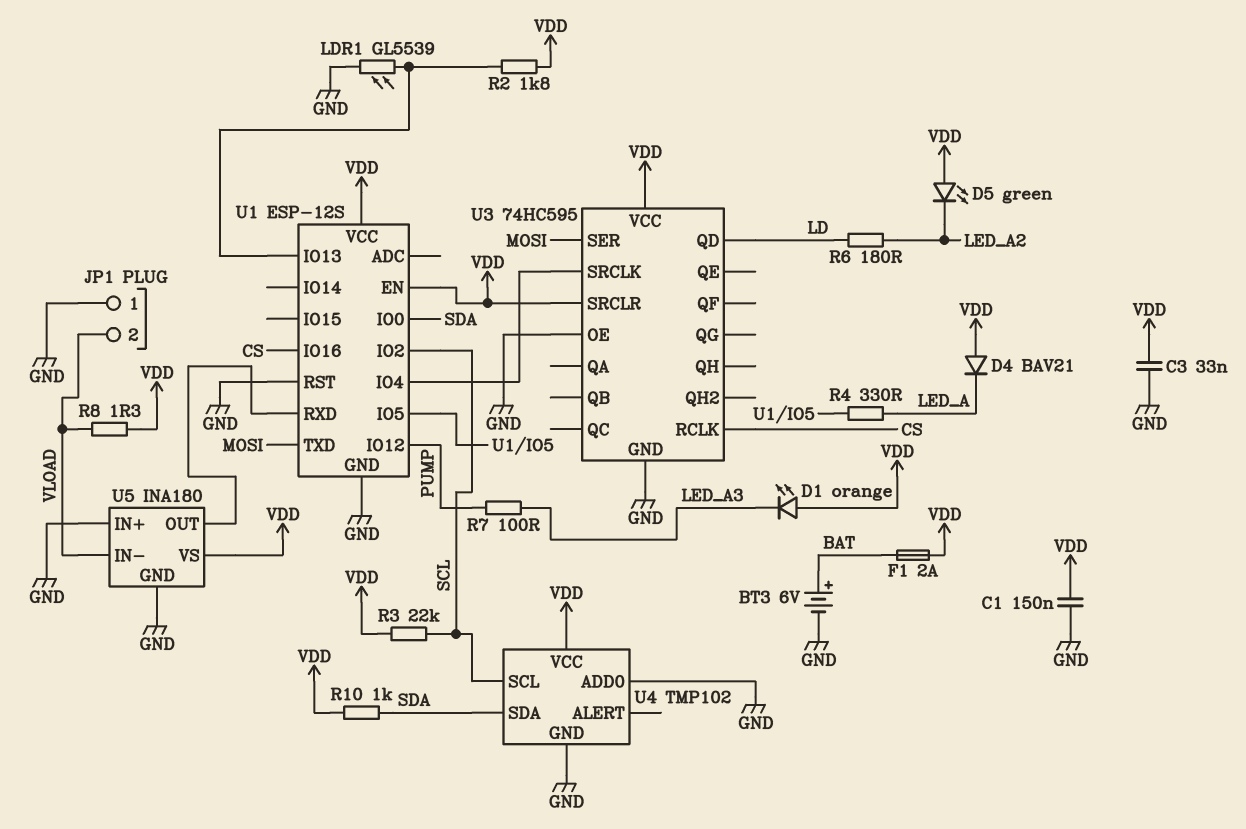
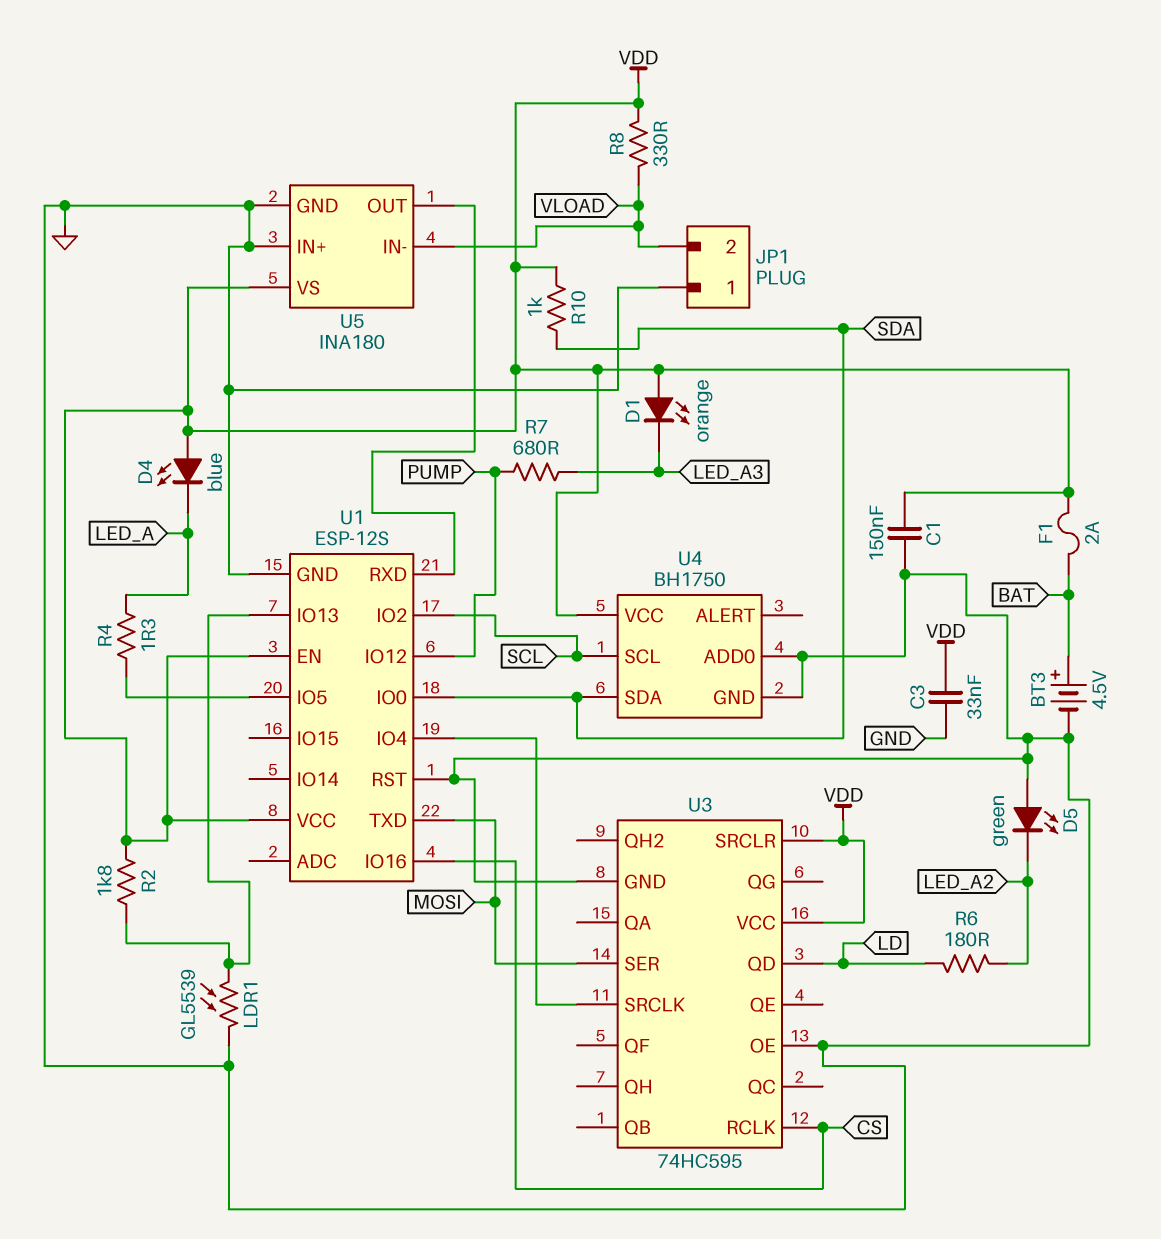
BT3: 6V (plus BAT, minus GND) -> 4.5V (plus BAT, minus GND)
D4: diode BAV21 (A VDD, K LED_A) -> LED blue (A VDD, K LED_A)
D5: LED green (A VDD, K LED_A2) -> LED green (A GND, K LED_A2)
R3: 22k (SCL, VDD) -> none
R4: 330 (LED_A, U1/IO5) -> 1.3 (LED_A, U1/IO5)
R7: 100 (LED_A3, PUMP) -> 680 (LED_A3, PUMP)
R8: 1.3 (VDD, VLOAD) -> 330 (VDD, VLOAD)
U4: TMP102 -> BH1750

